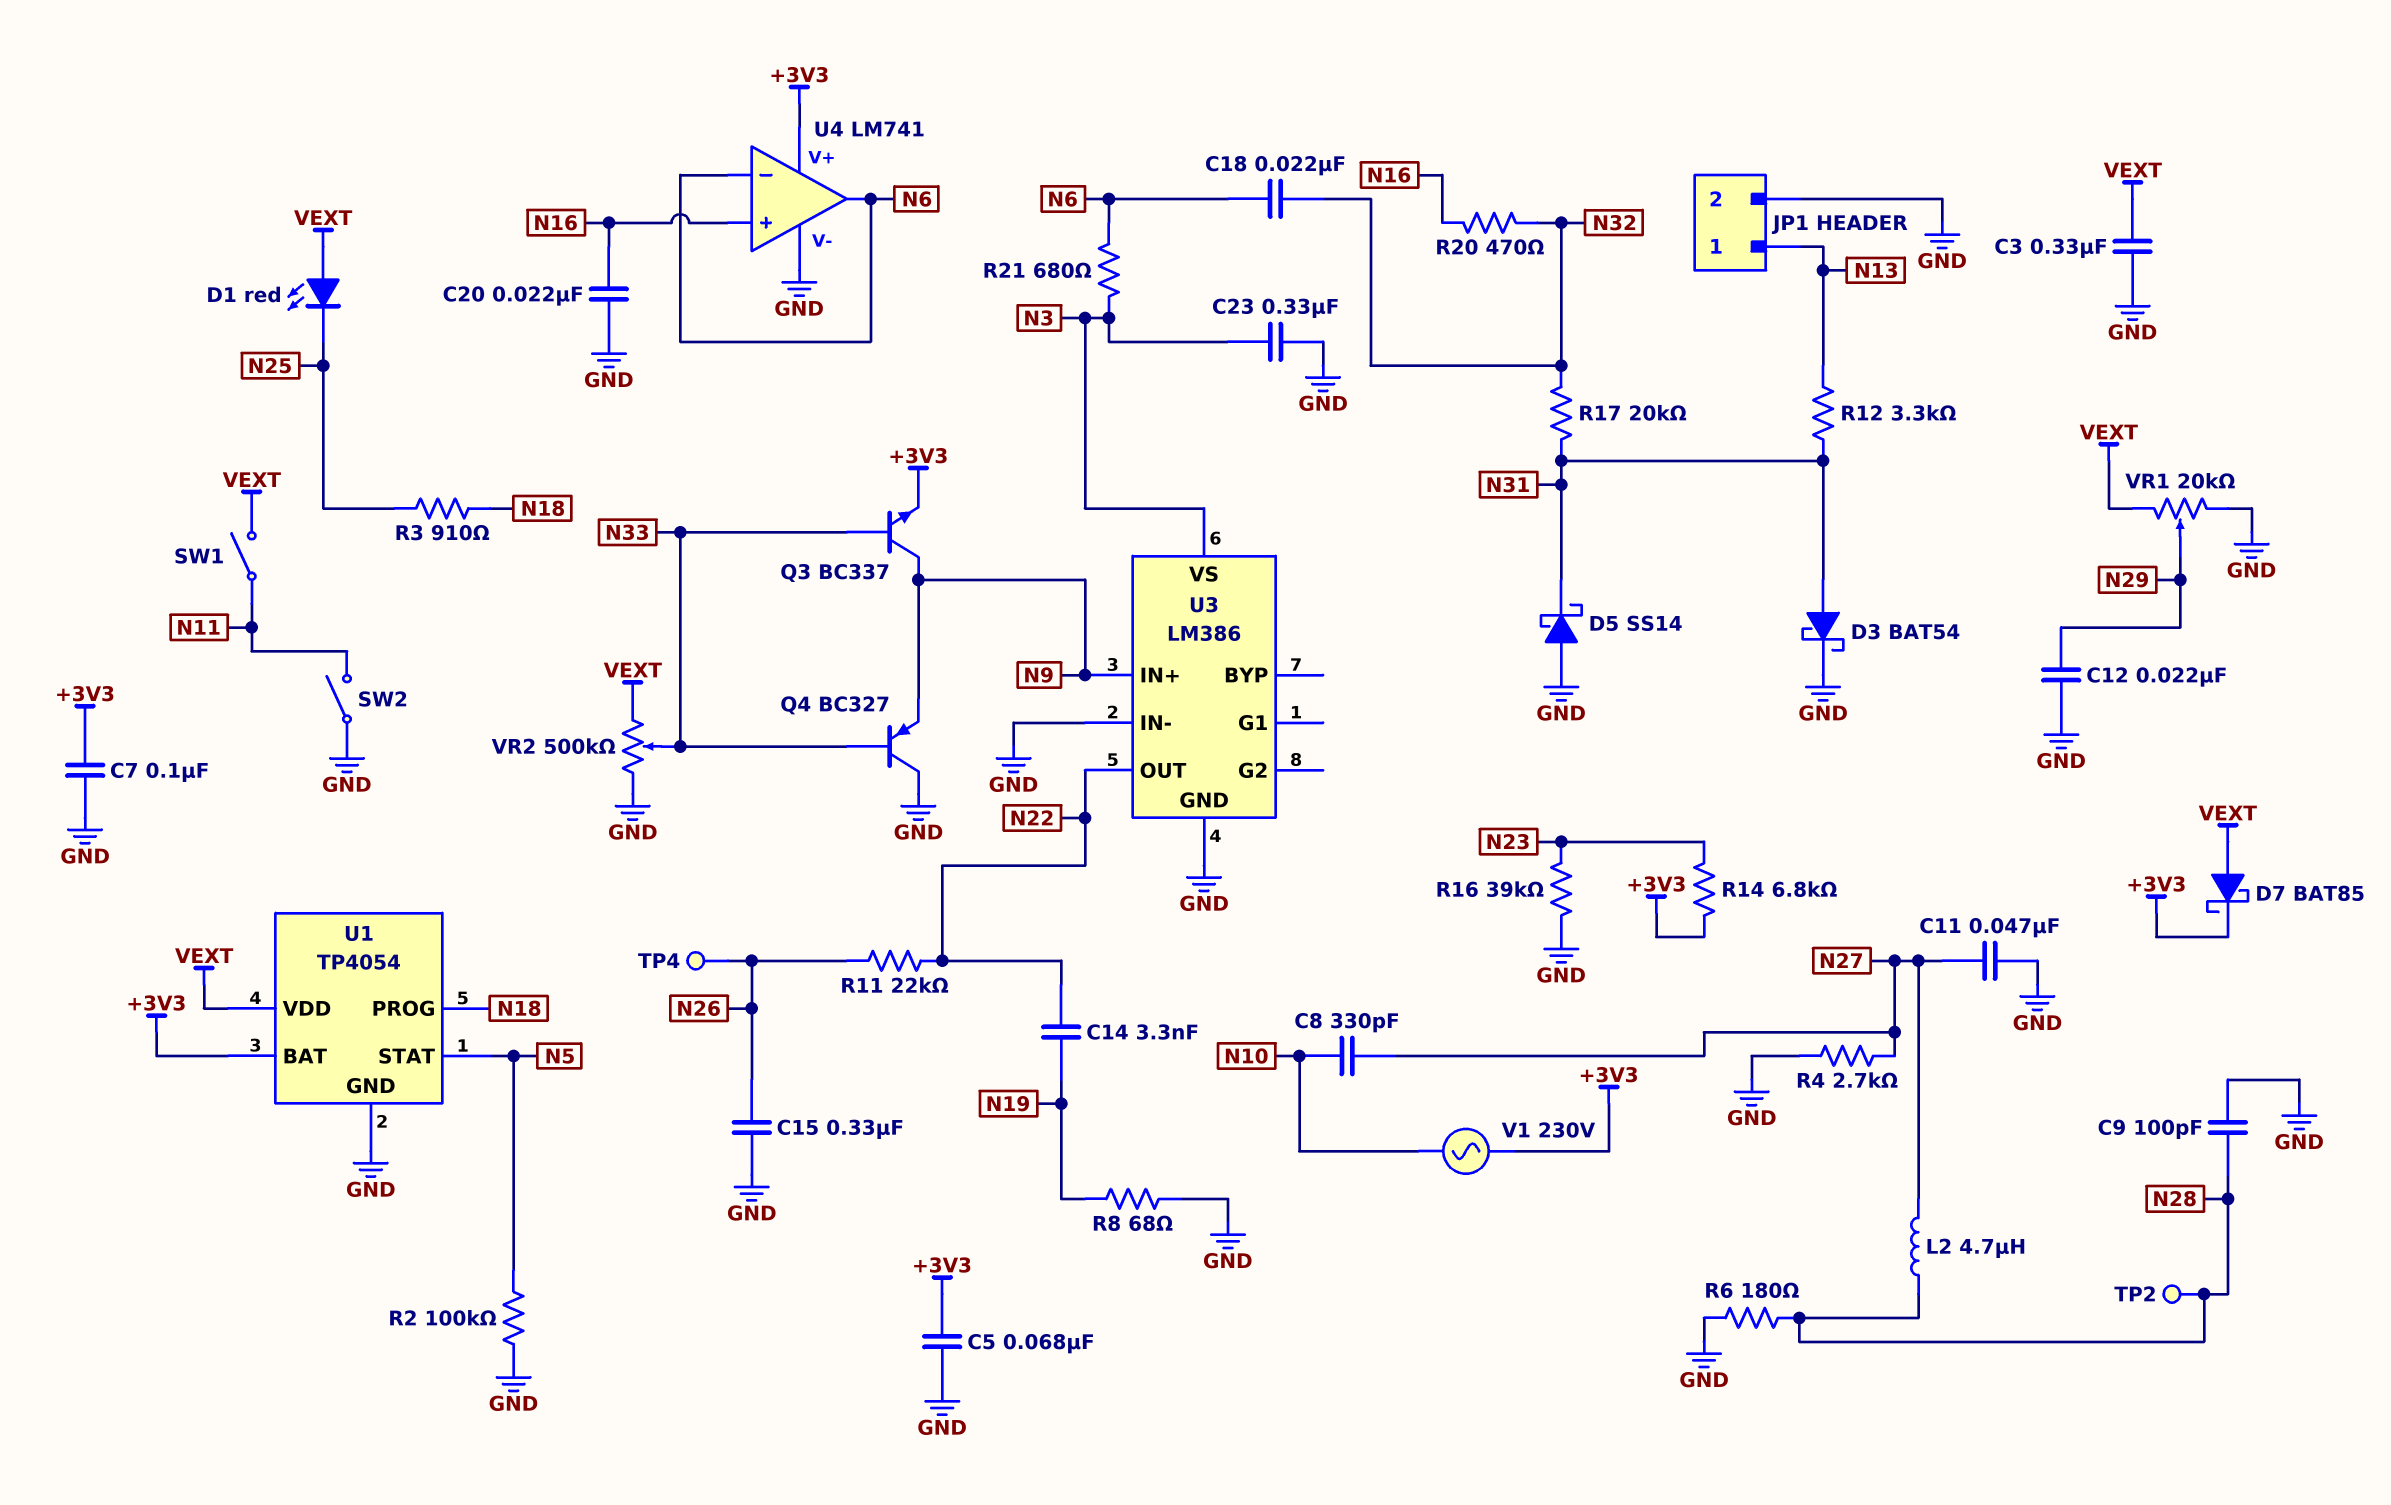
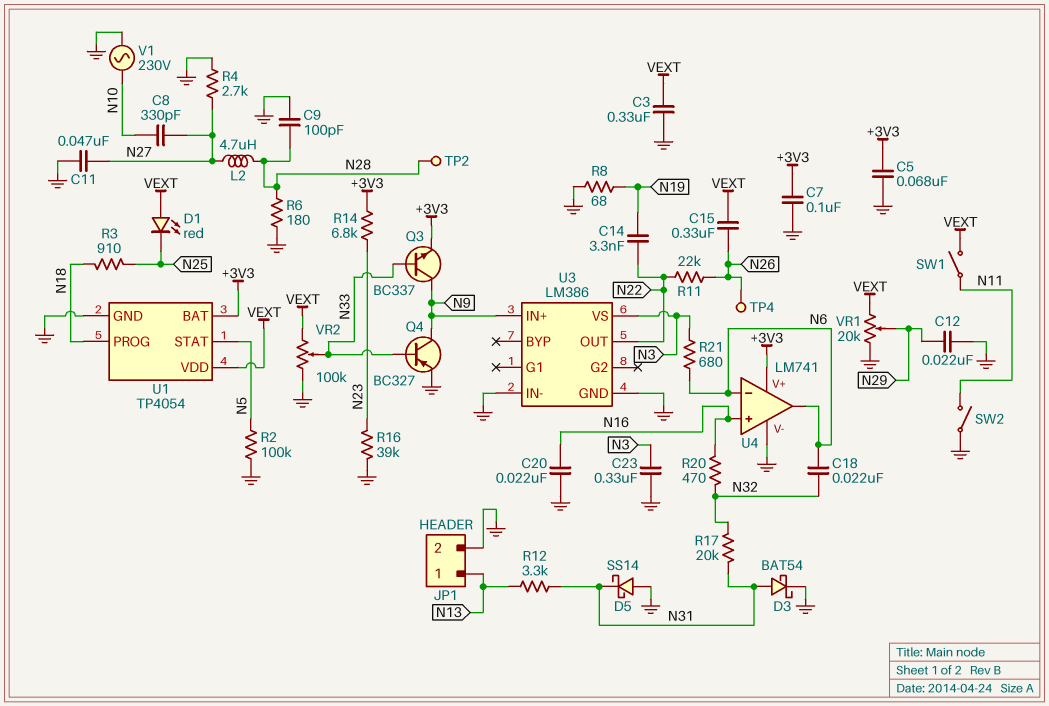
C15: 330nF (GND, N26) -> 330nF (N26, VEXT)
D7: schottky BAT85 (A VEXT, K +3V3) -> none
Q4: PNP BC327 (B N33, C GND, E N9) -> PNP BC327 (B N33, C N9, E GND)
V1: AC 230V (+3V3, N10) -> AC 230V (GND, N10)
VR2: 500k (GND, VEXT, wiper N33) -> 100k (GND, VEXT, wiper N33)

